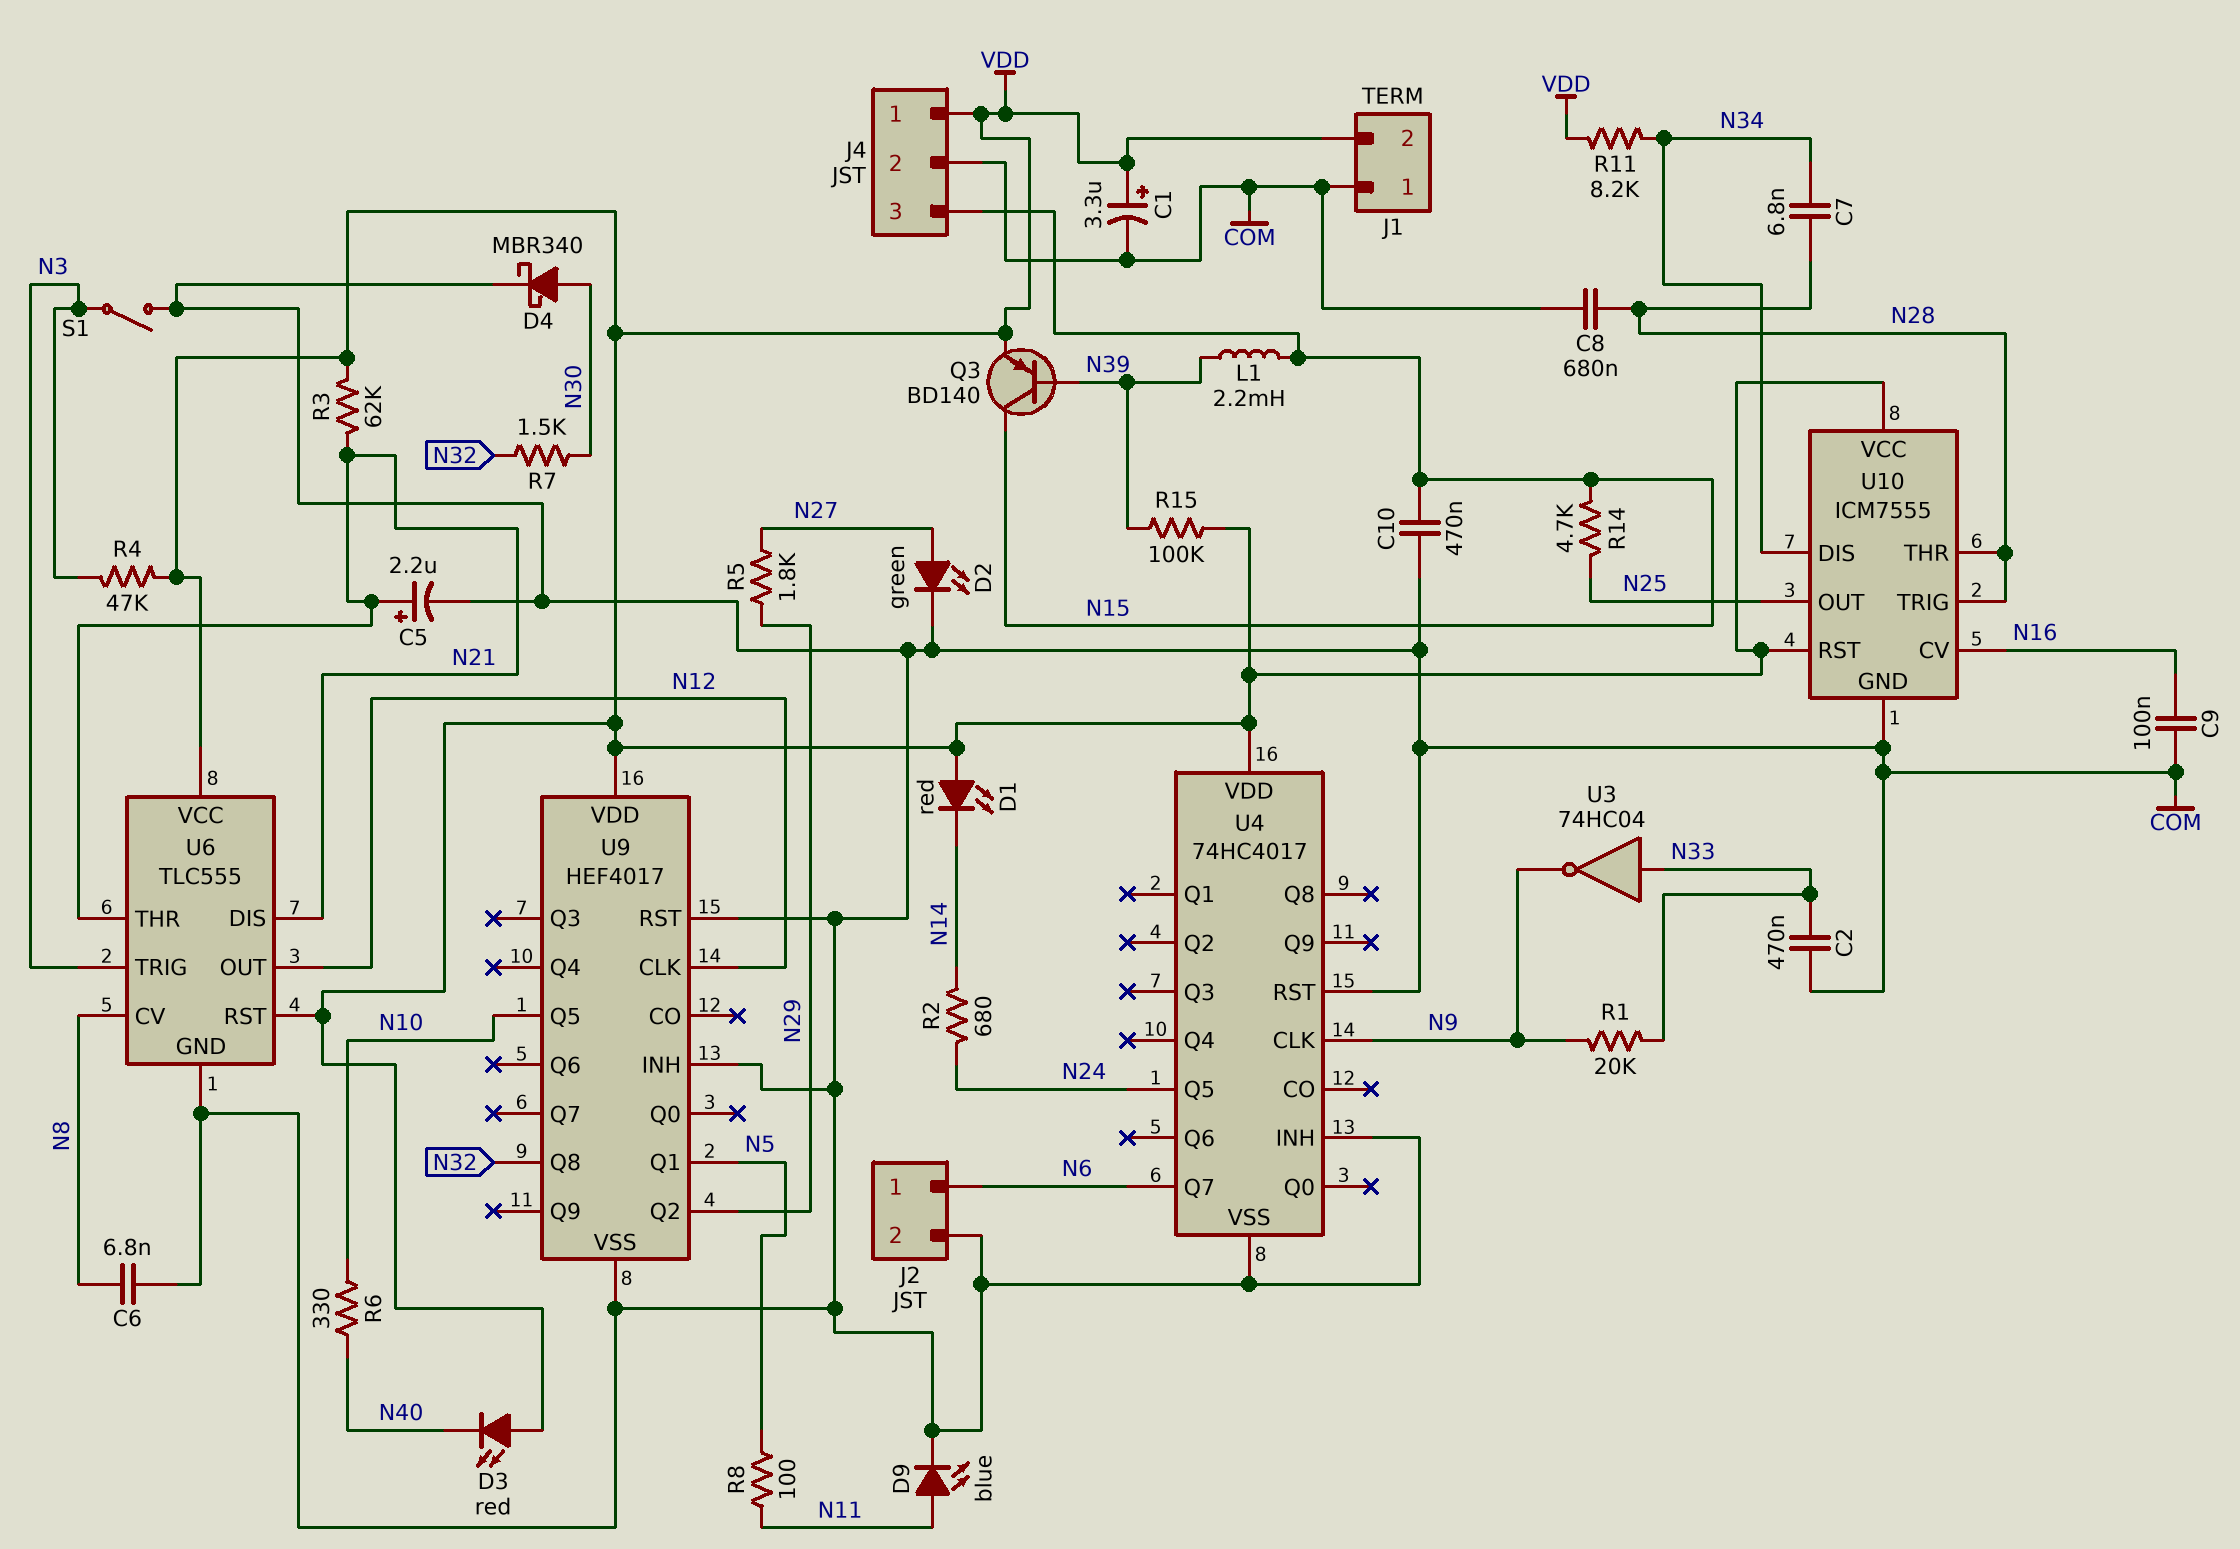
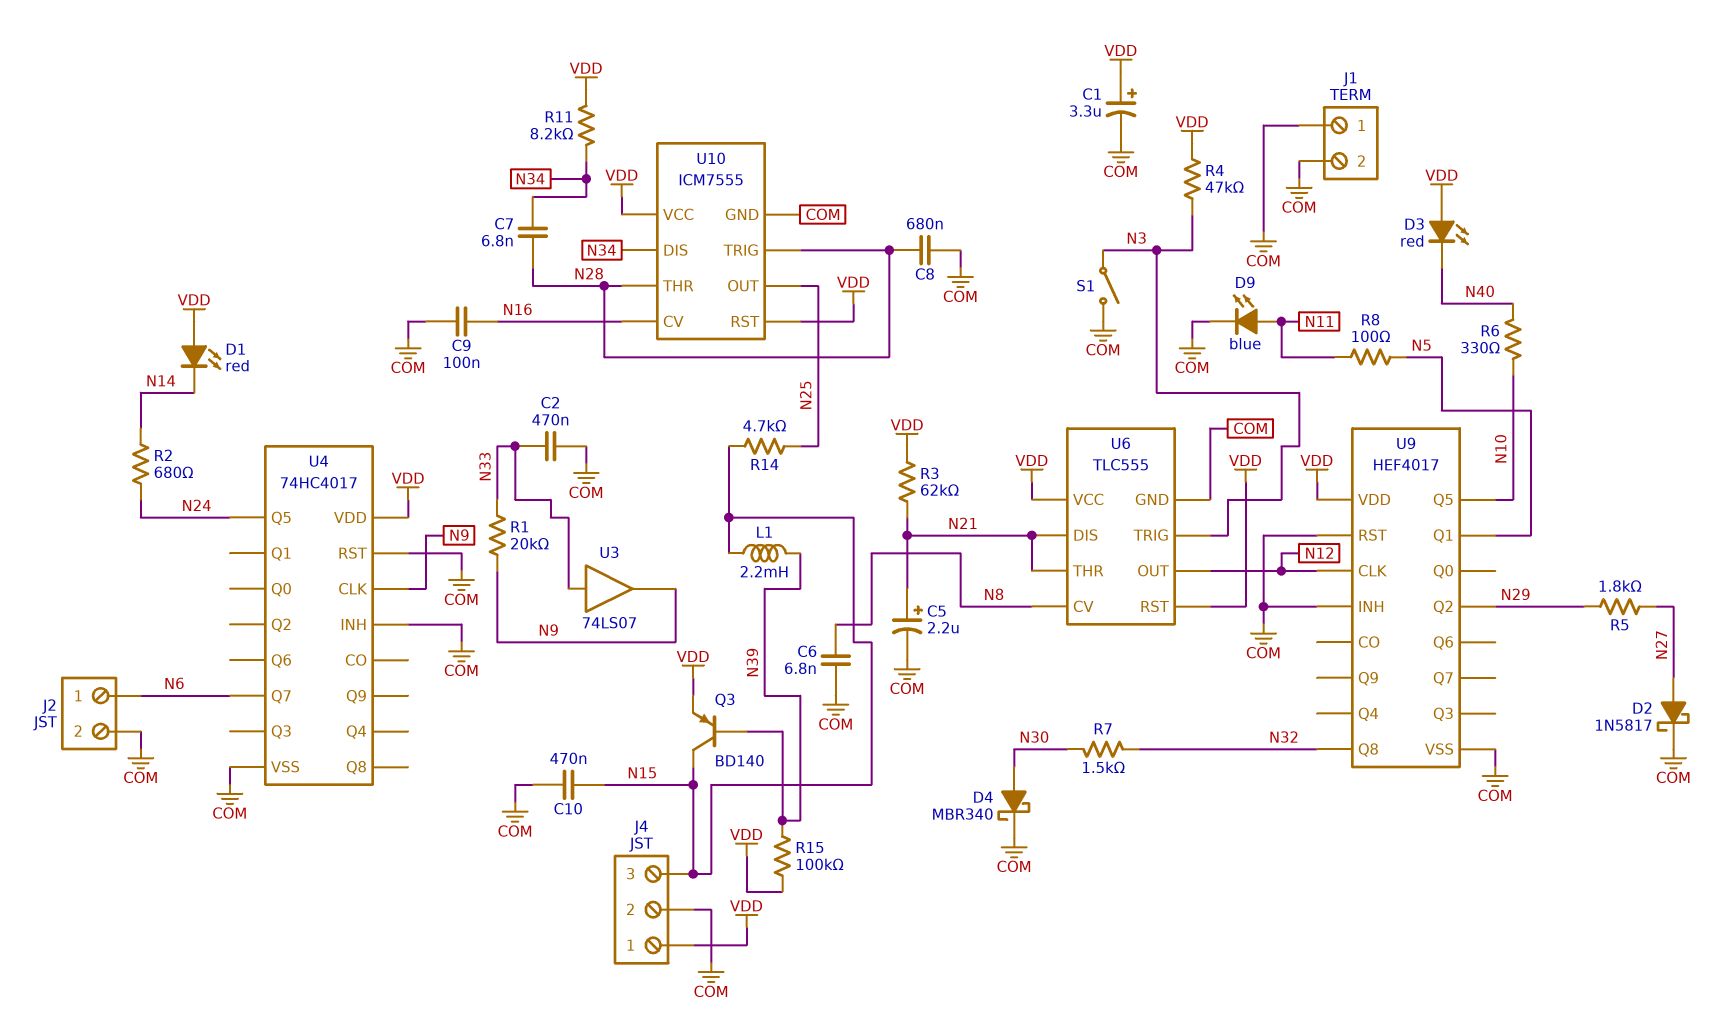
D2: LED green (A N27, K COM) -> schottky 1N5817 (A N27, K COM)
J1 pin 2: VDD -> COM
U3: NOT 74HC04 (in N33, out N9) -> buffer 74LS07 (in N33, out N9)

